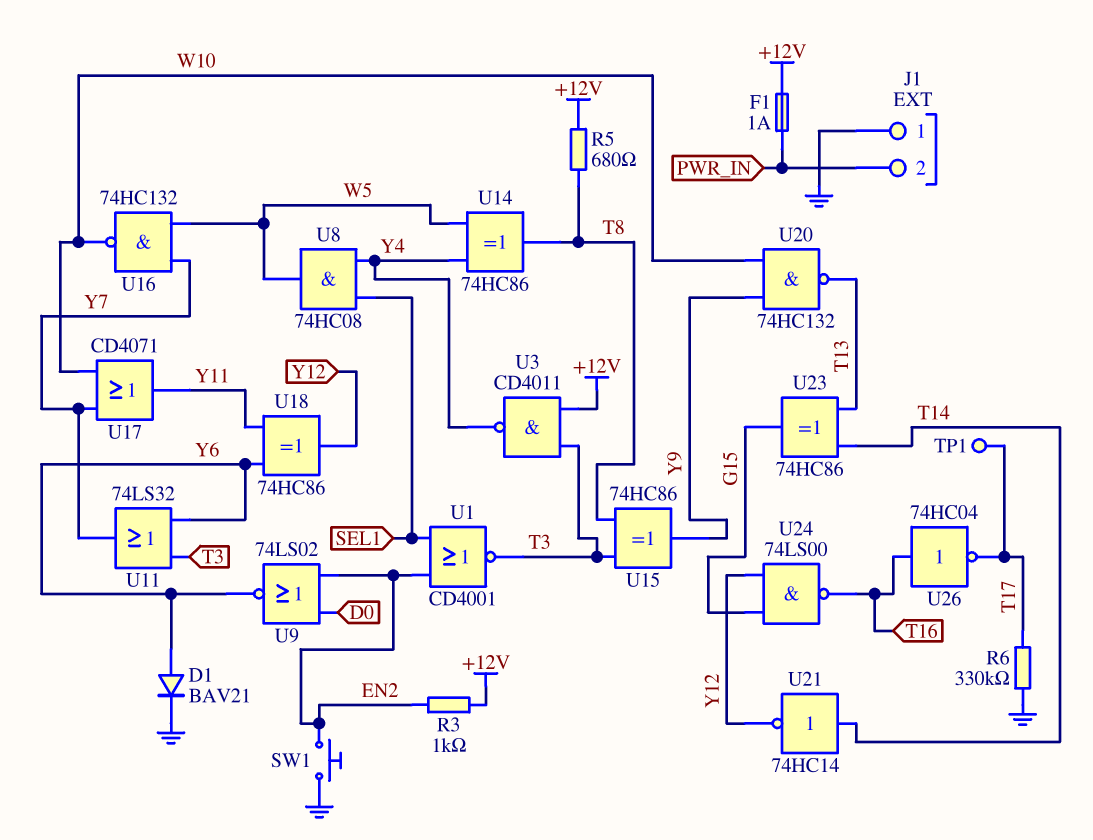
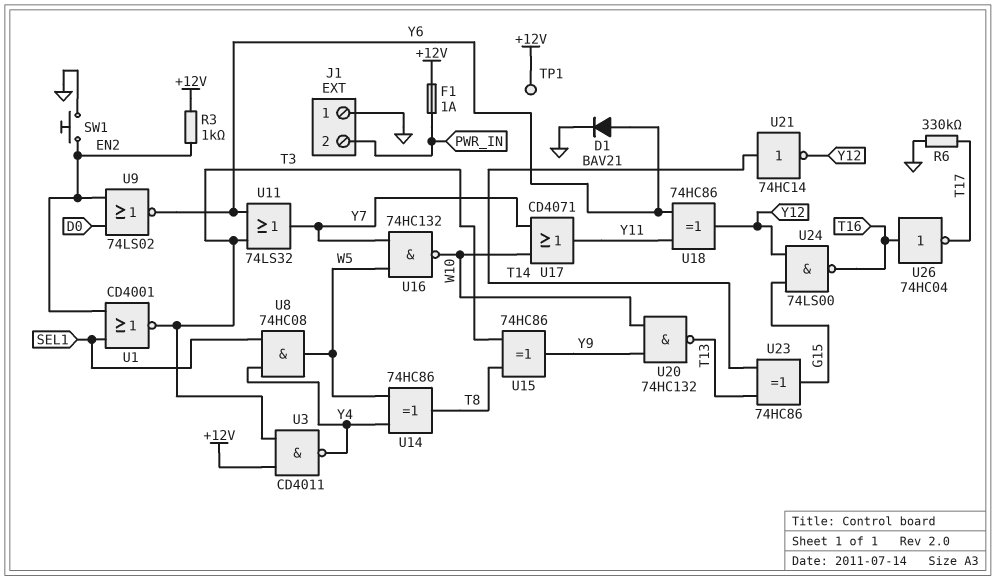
R5: 680 (+12V, T8) -> none
TP1: test point (T17) -> test point (+12V)

